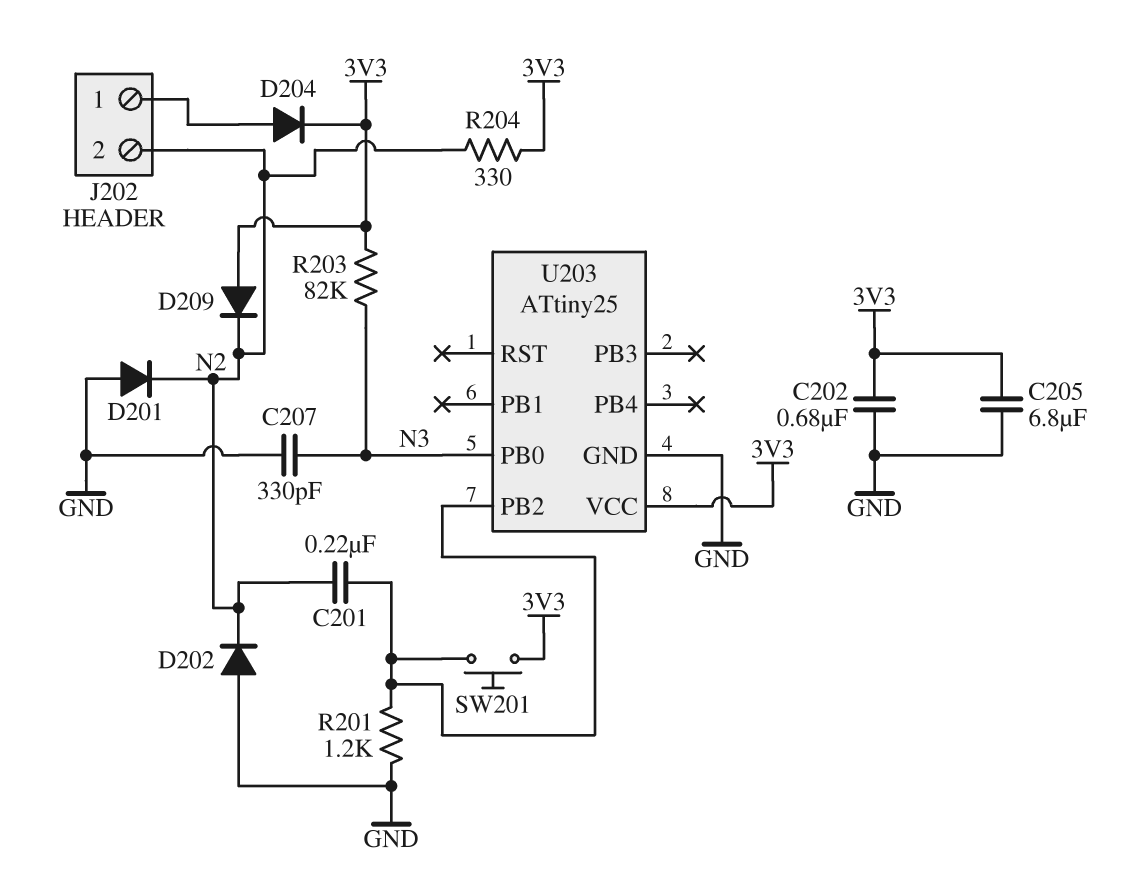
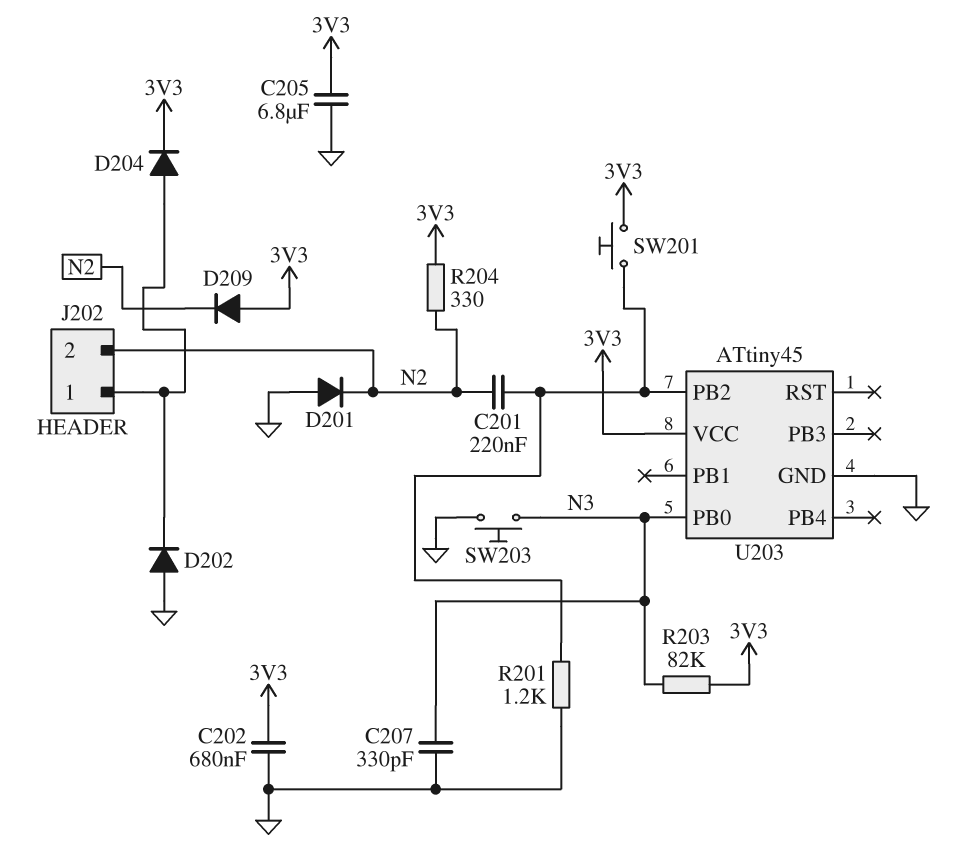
D202: diode (A GND, K N2) -> diode (A GND, K J202/1)
SW203: none -> button (GND, N3)
U203: ATtiny25 -> ATtiny45

